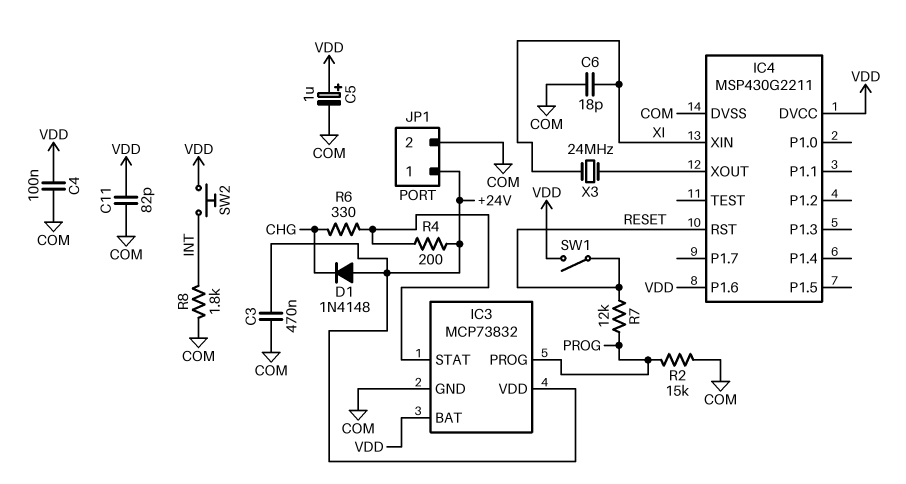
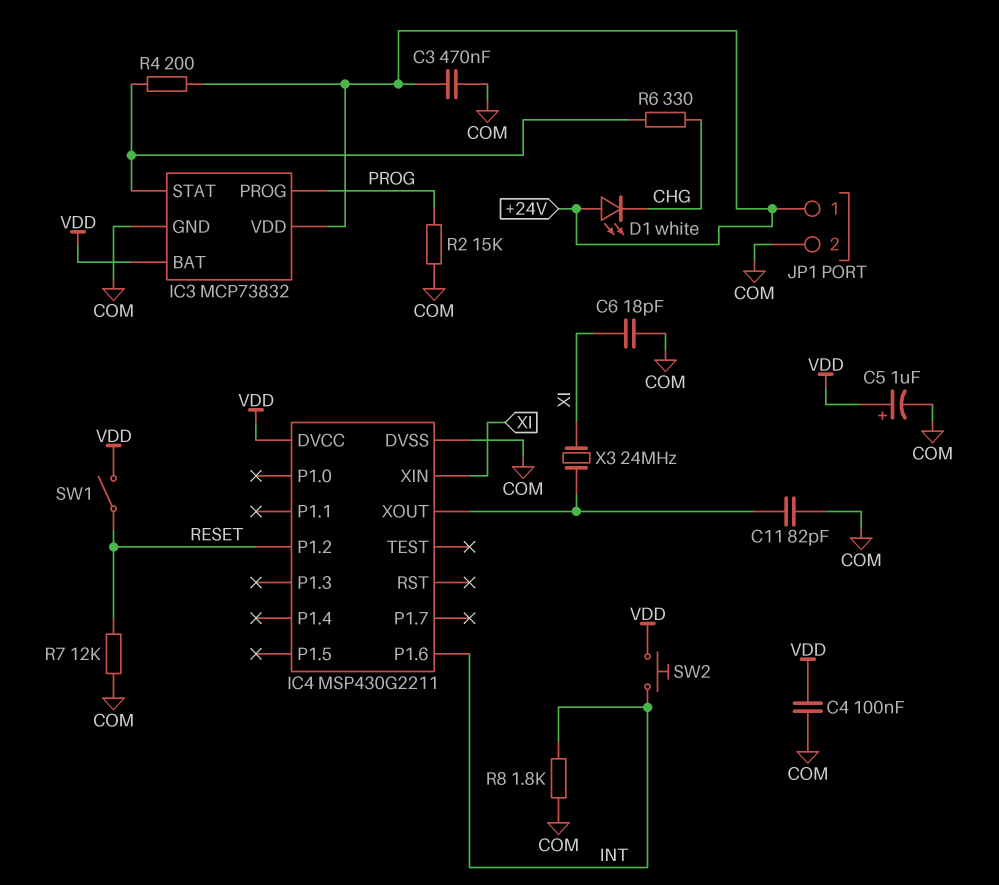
C11: 82pF (COM, VDD) -> 82pF (COM, IC4/XOUT)
D1: diode 1N4148 (A +24V, K CHG) -> LED white (A +24V, K CHG)
IC4 pin P1.2: none -> RESET
IC4 pin P1.6: VDD -> INT
IC4 pin RST: RESET -> none
R7: 12k (PROG, RESET) -> 12k (COM, RESET)

